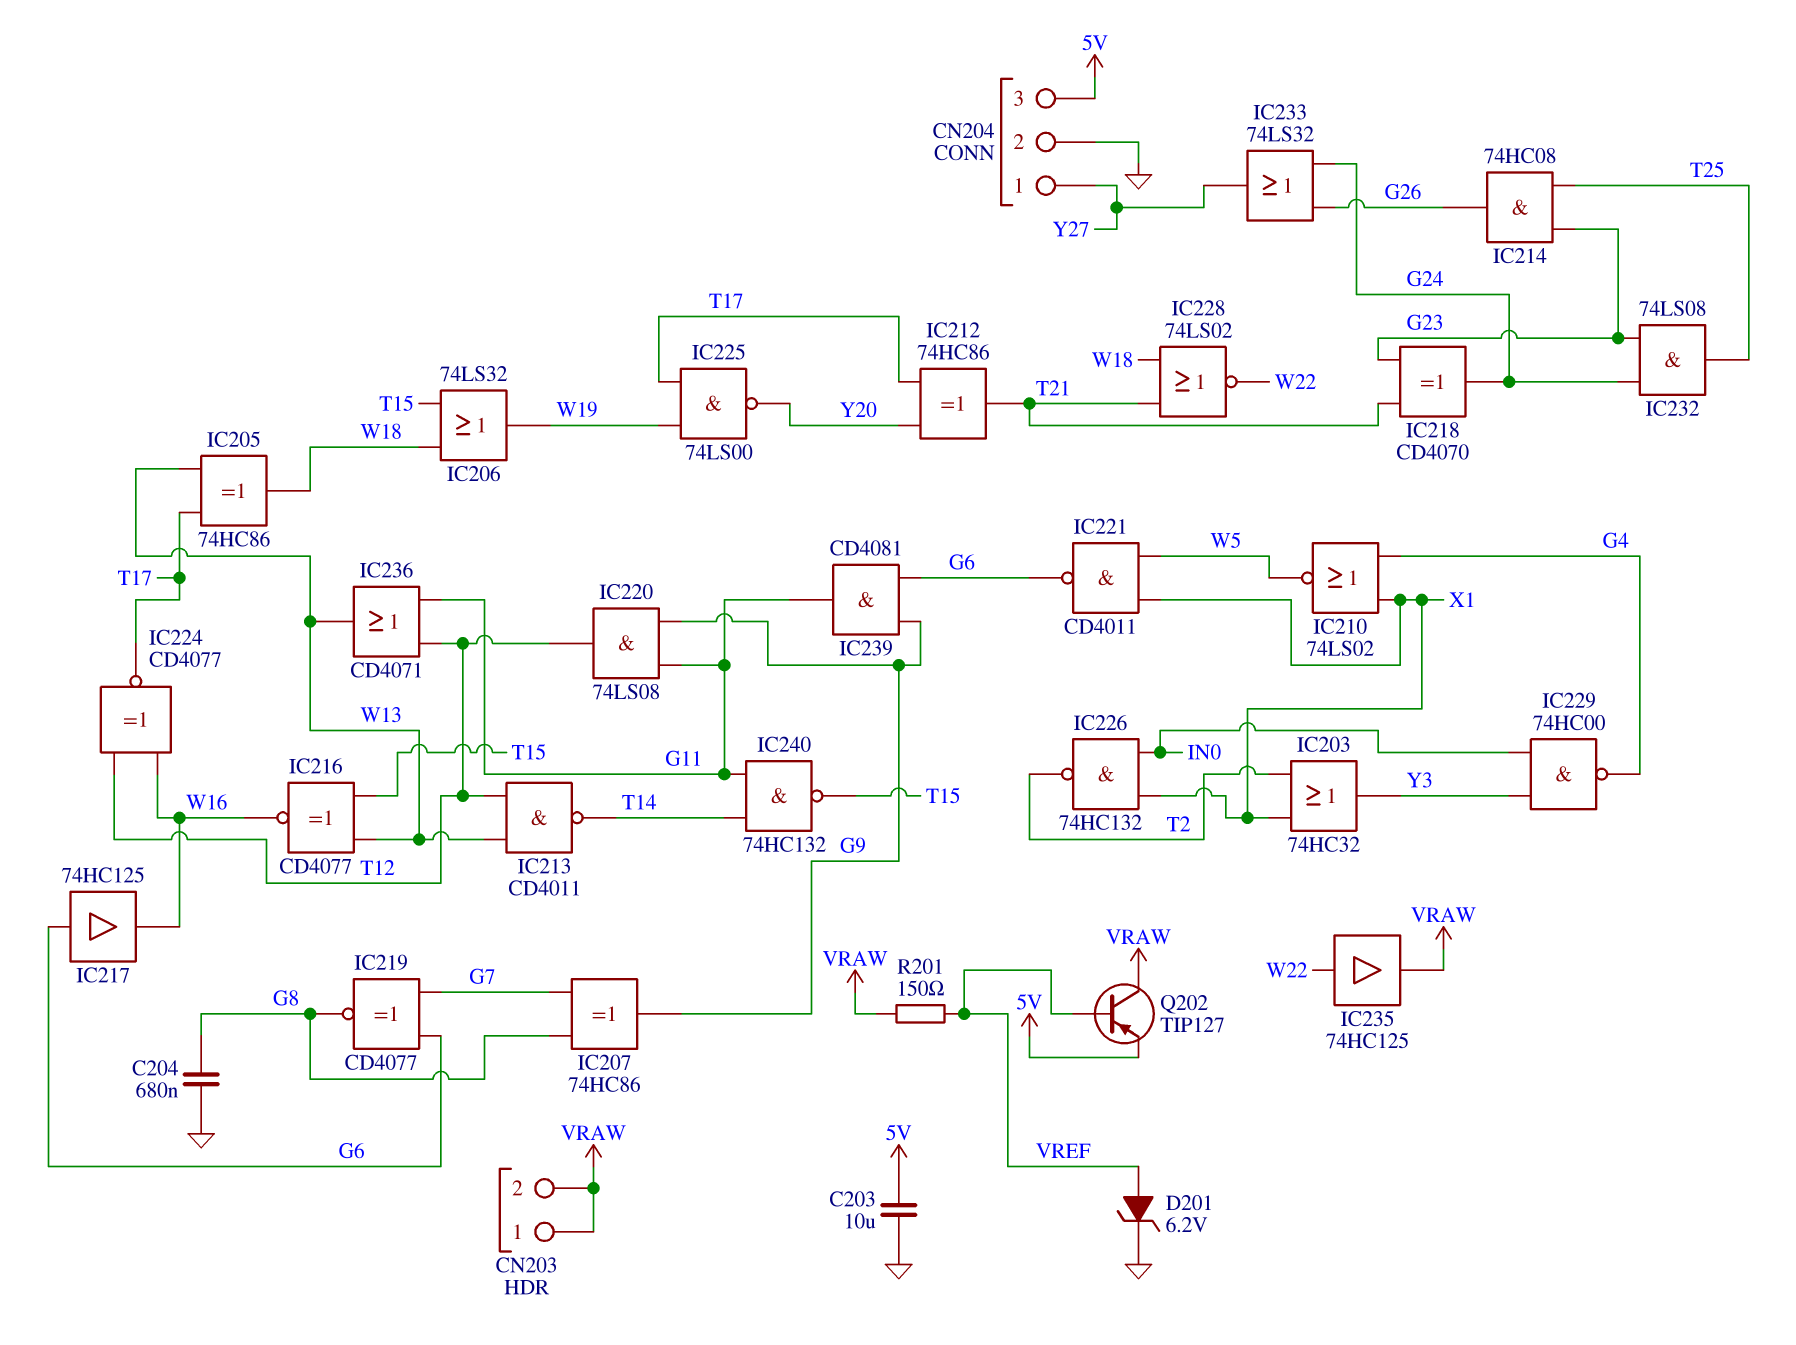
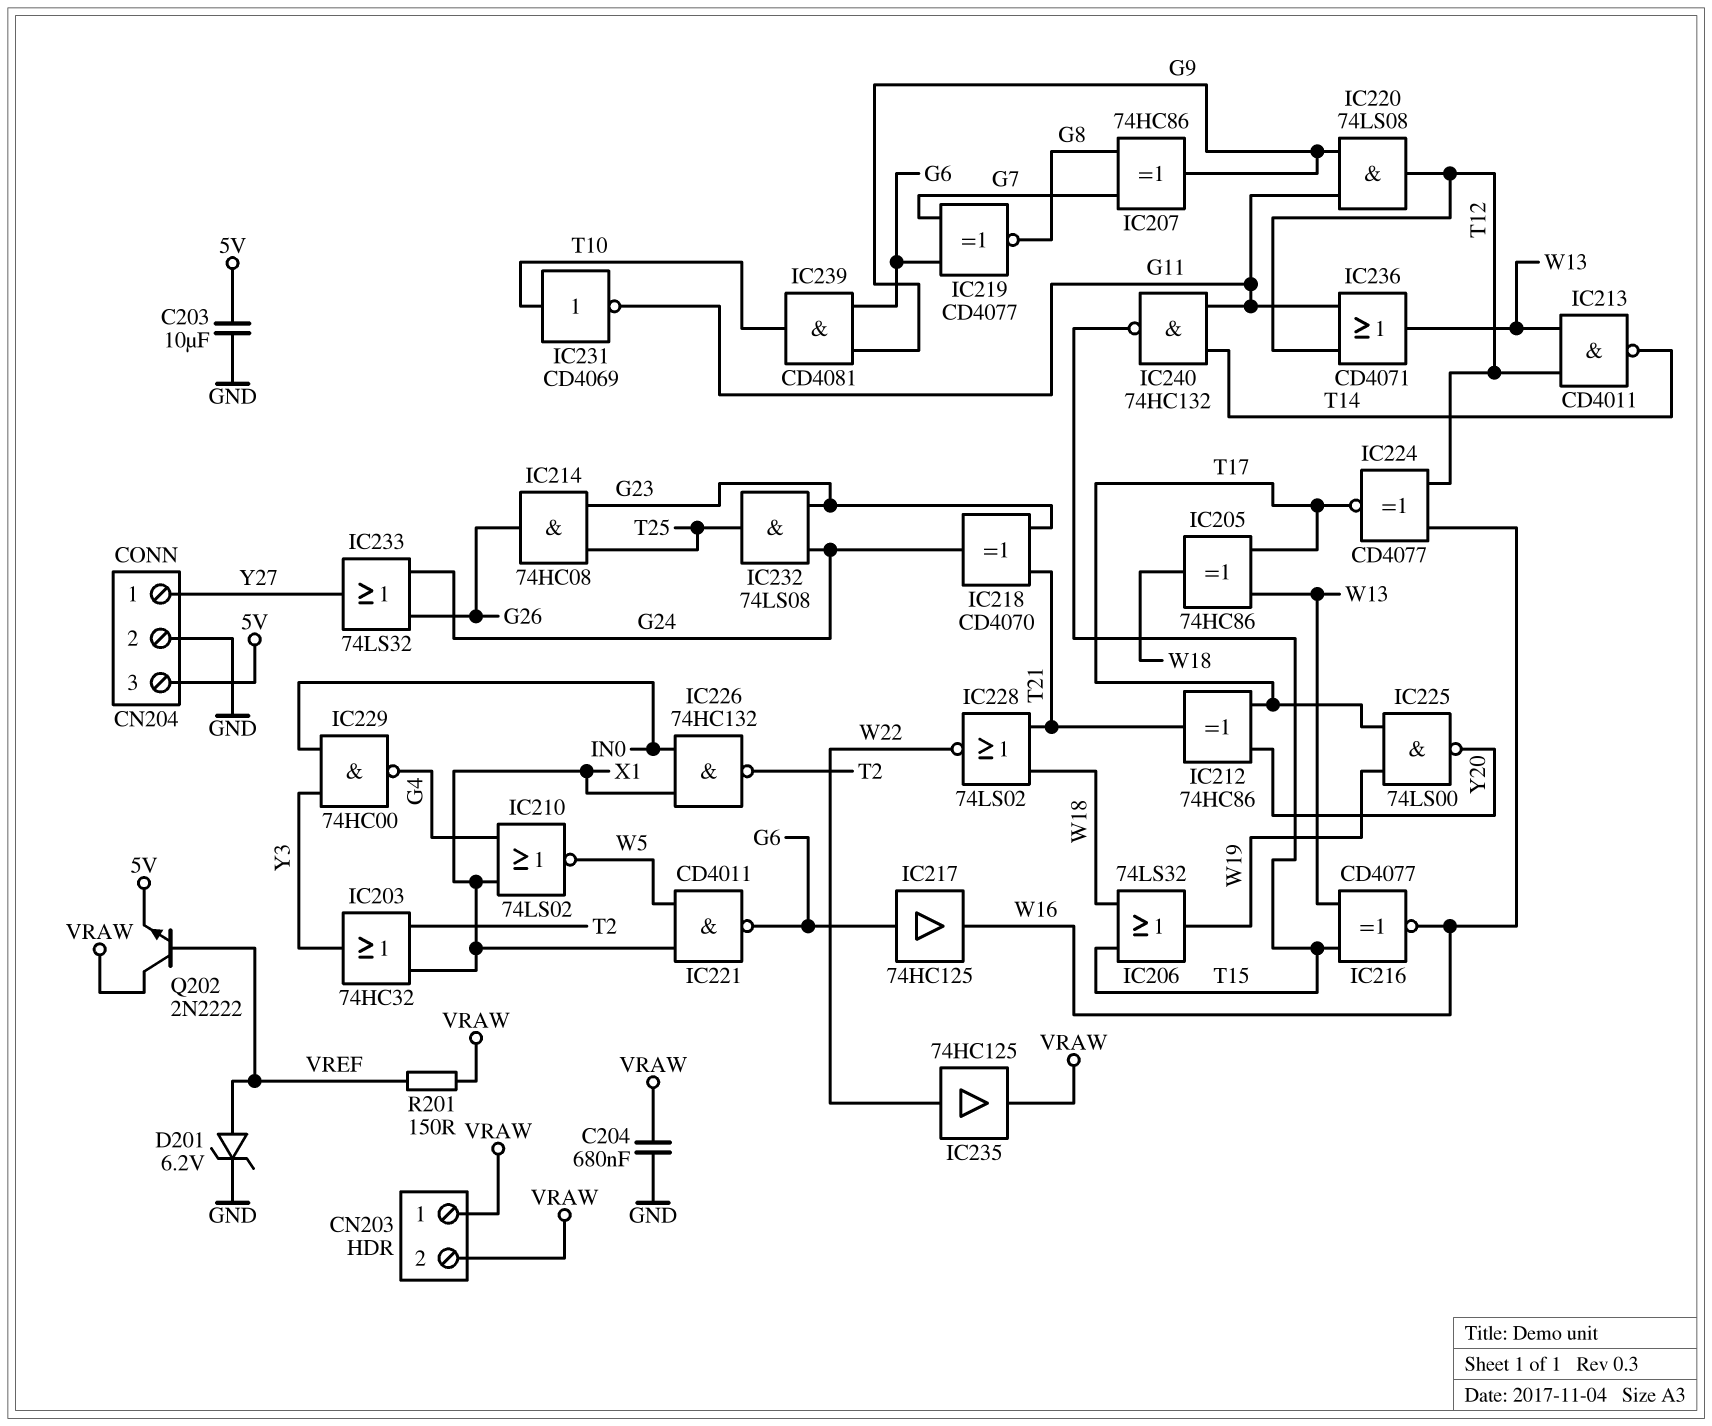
C204: 680nF (G8, GND) -> 680nF (GND, VRAW)
IC231: none -> NOT CD4069 (in T10, out G11)
IC239: AND CD4081 (in G6, in G9, out G11) -> AND CD4081 (in G6, in G9, out T10)
Q202: PNP TIP127 (B VREF, C VRAW, E 5V) -> NPN 2N2222 (B VREF, C VRAW, E 5V)

